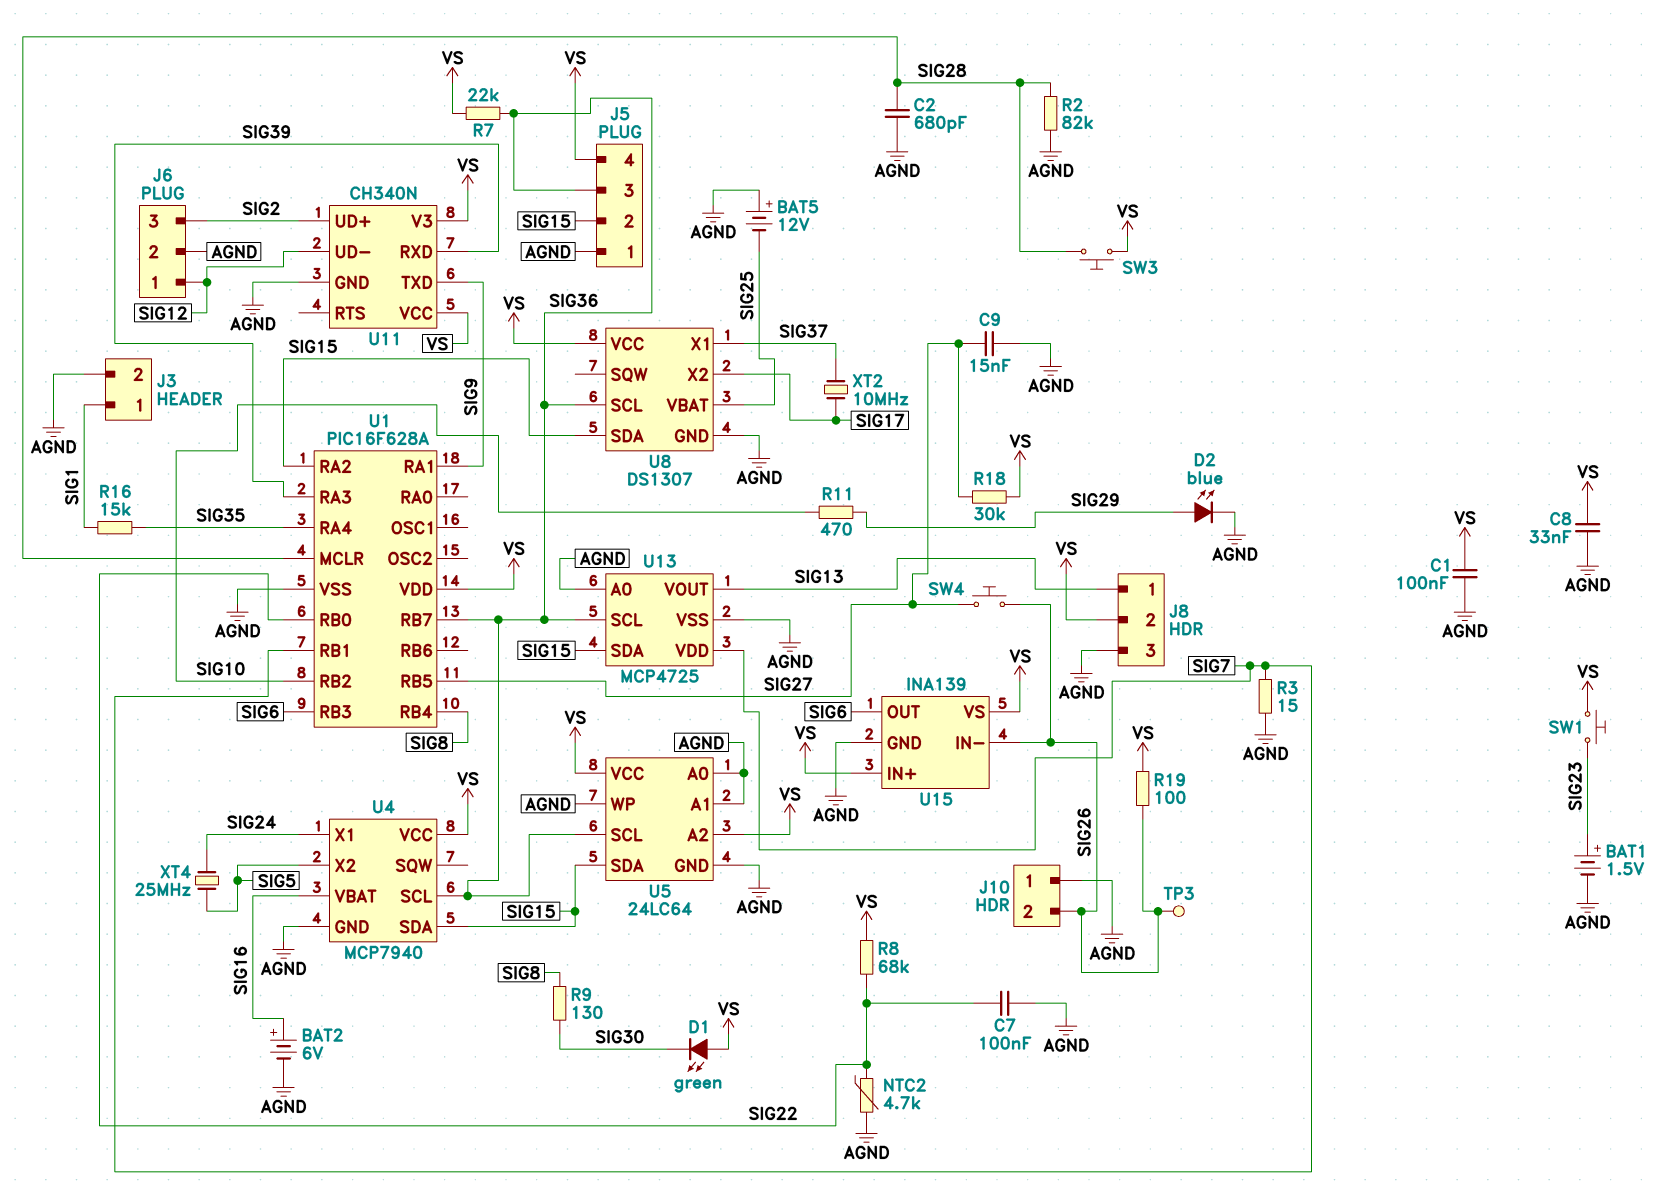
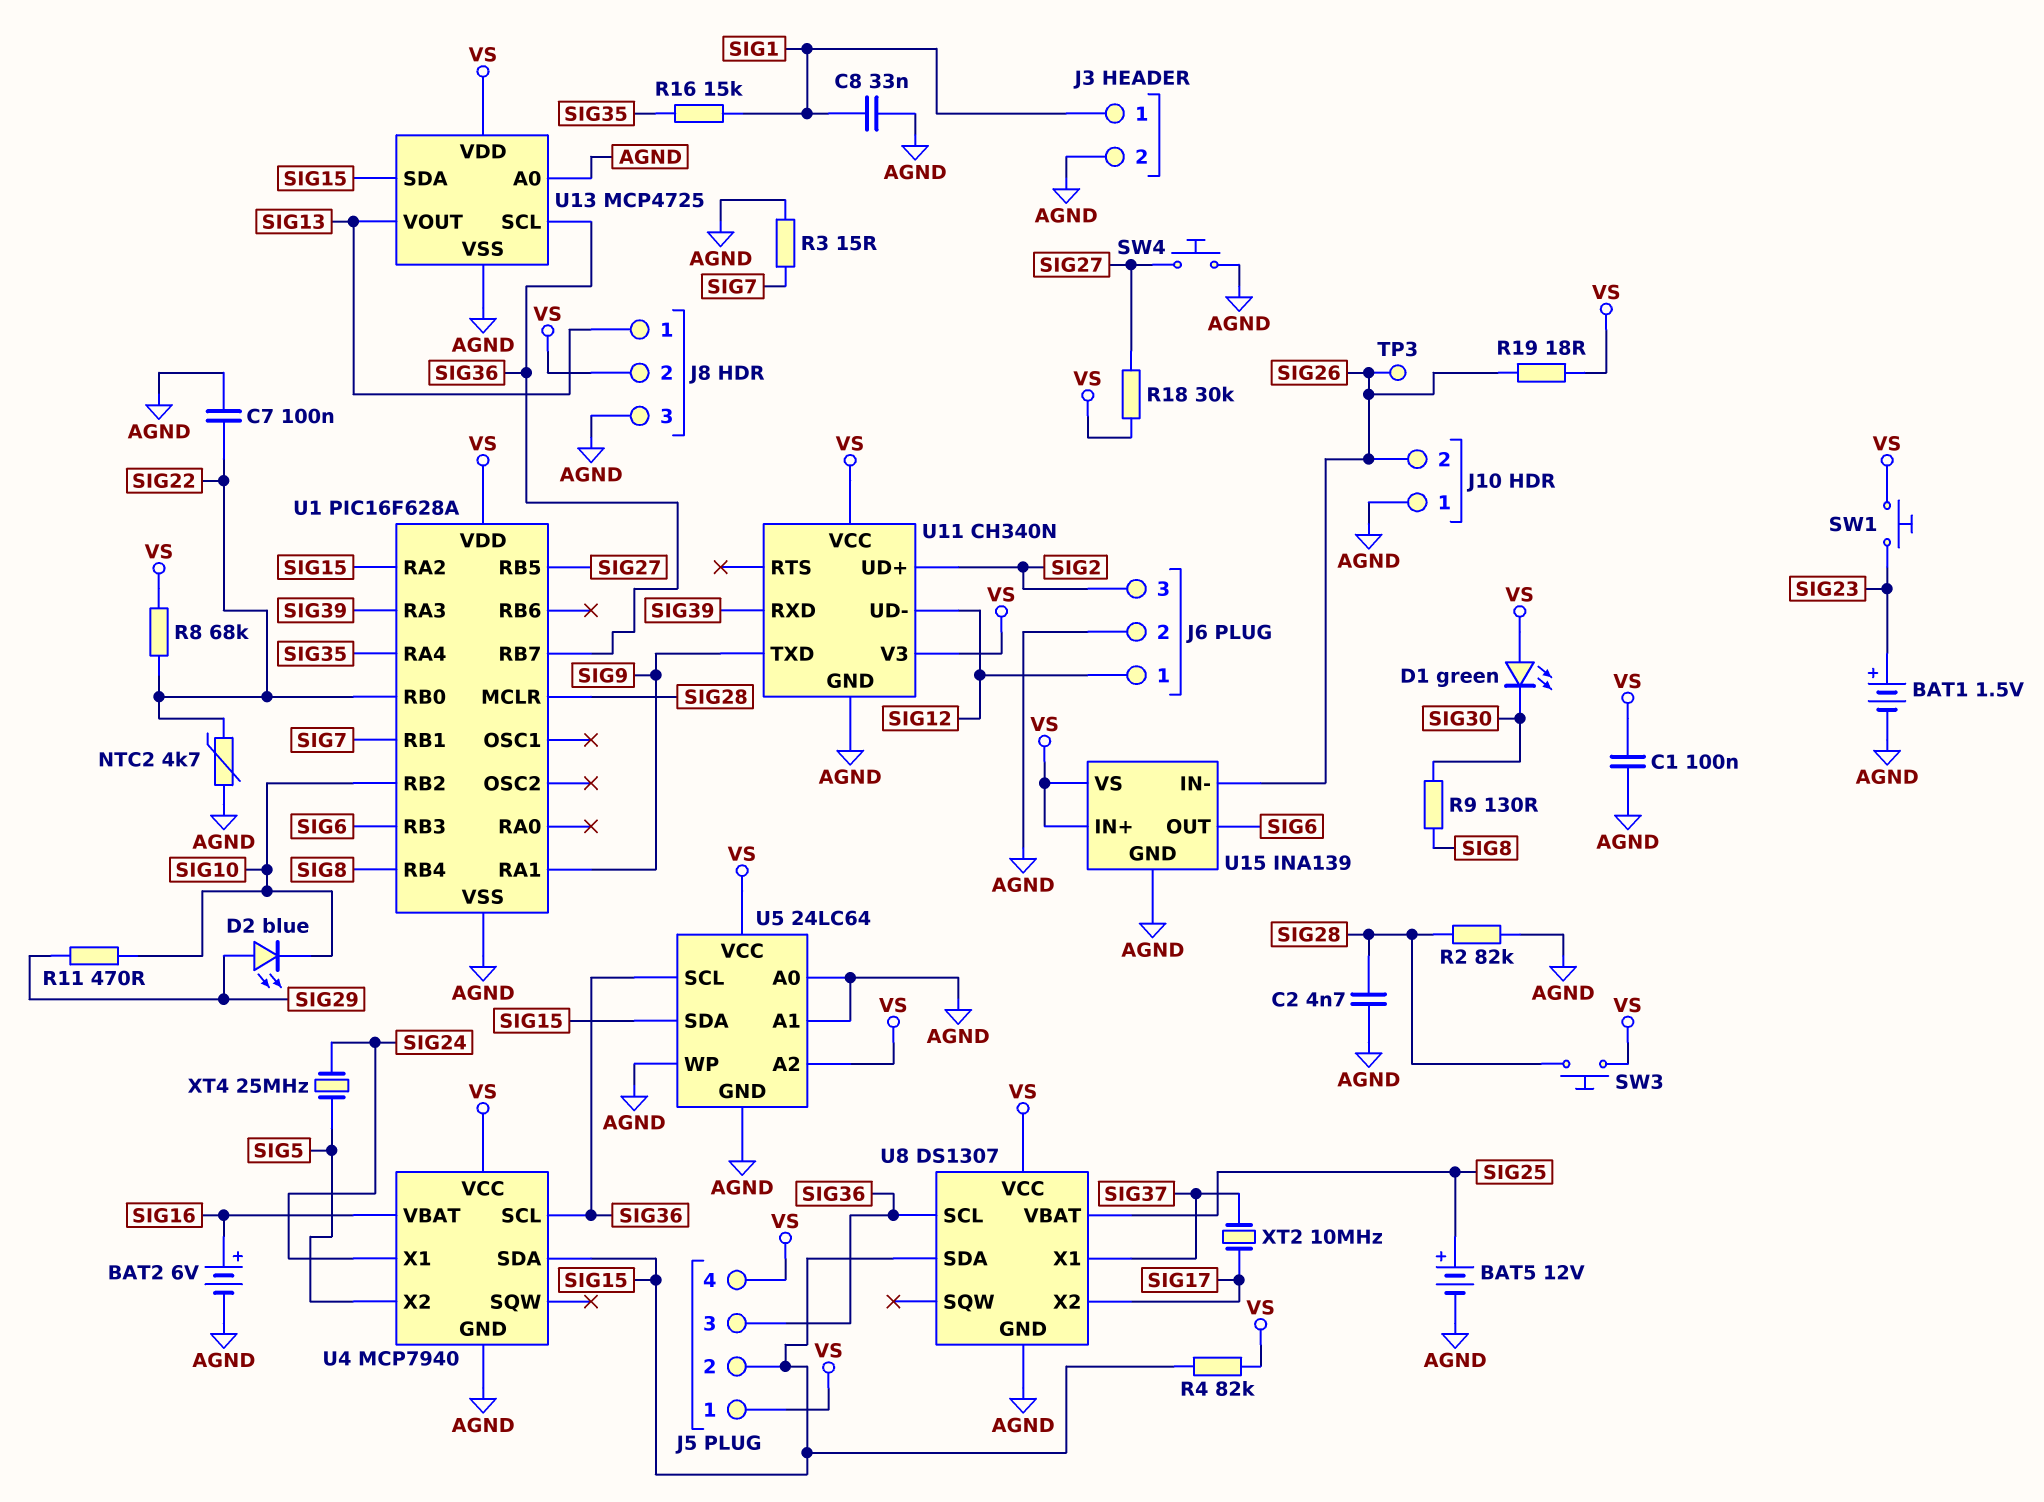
BAT5: 12V (plus AGND, minus SIG25) -> 12V (plus SIG25, minus AGND)
C2: 680pF (AGND, SIG28) -> 4.7nF (AGND, SIG28)
C8: 33nF (AGND, VS) -> 33nF (AGND, SIG1)
C9: 15nF (AGND, SIG27) -> none
D2: LED blue (A SIG29, K AGND) -> LED blue (A SIG29, K SIG10)
J5 pin 1: AGND -> VS
R4: none -> 82k (SIG15, VS)
R7: 22k (SIG36, VS) -> none
R19: 100 (SIG26, VS) -> 18 (SIG26, VS)
SW4: button (SIG26, SIG27) -> button (AGND, SIG27)
U13 pin VDD: SIG7 -> VS

